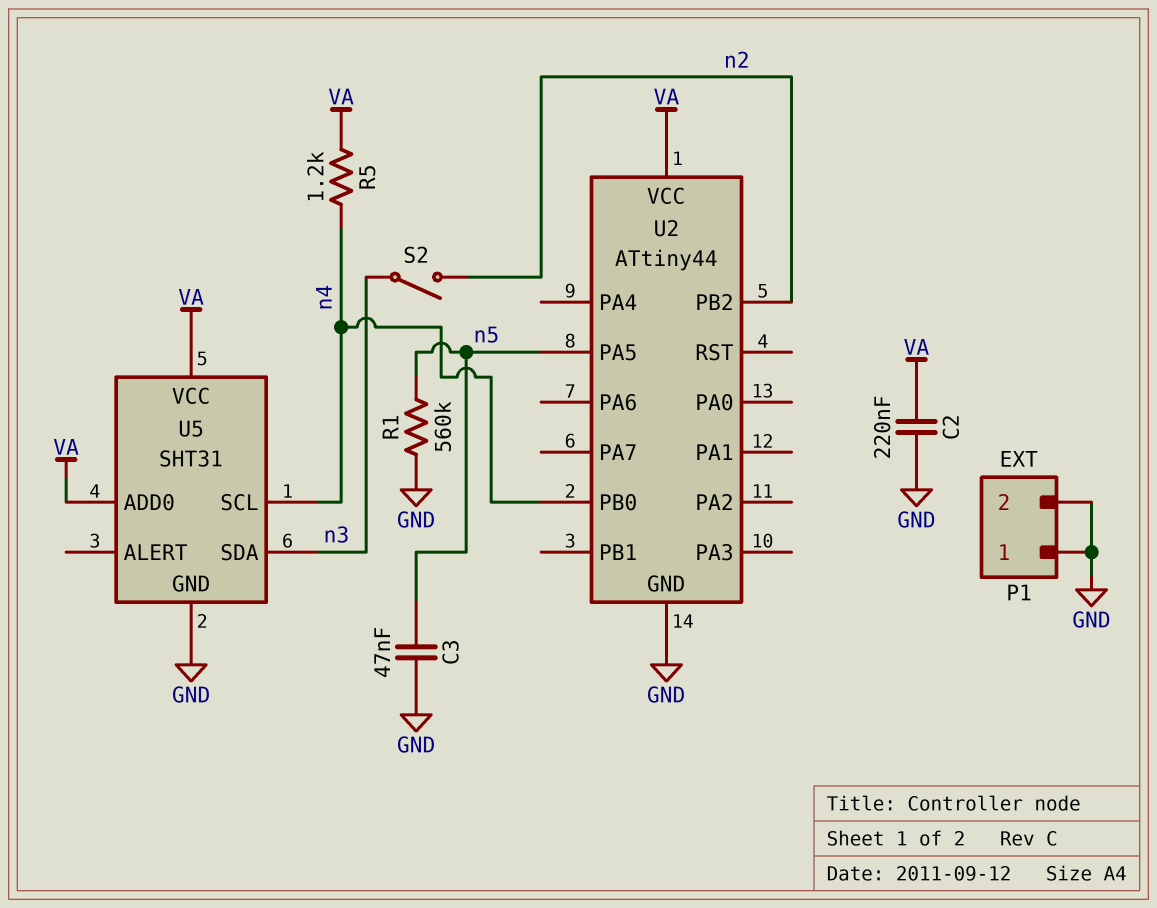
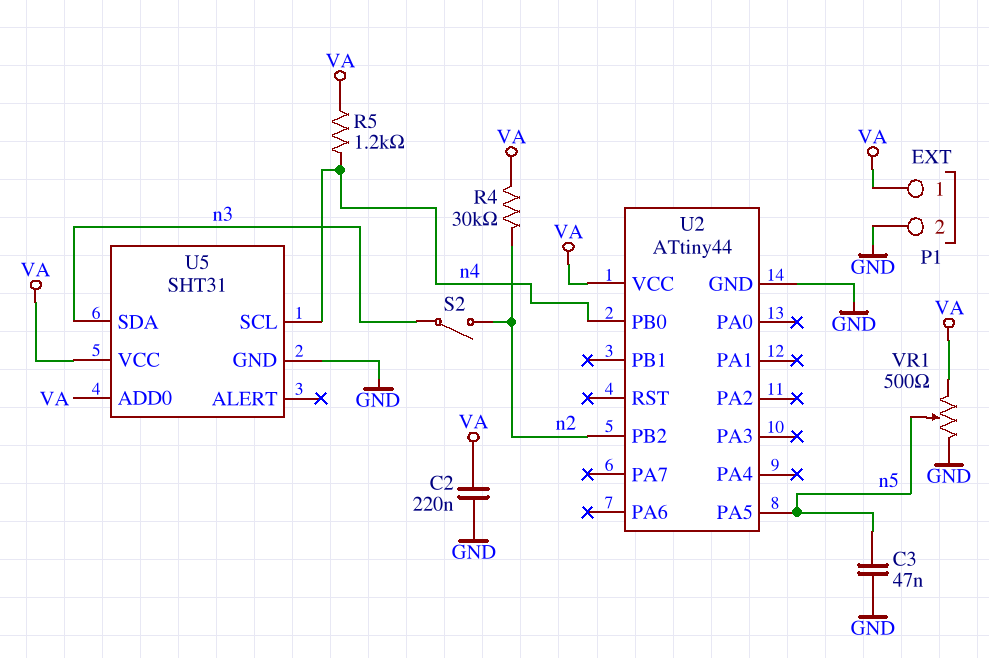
P1 pin 1: GND -> VA
R1: 560k (GND, n5) -> none
R4: none -> 30k (VA, n2)
VR1: none -> 500 (GND, VA, wiper n5)

